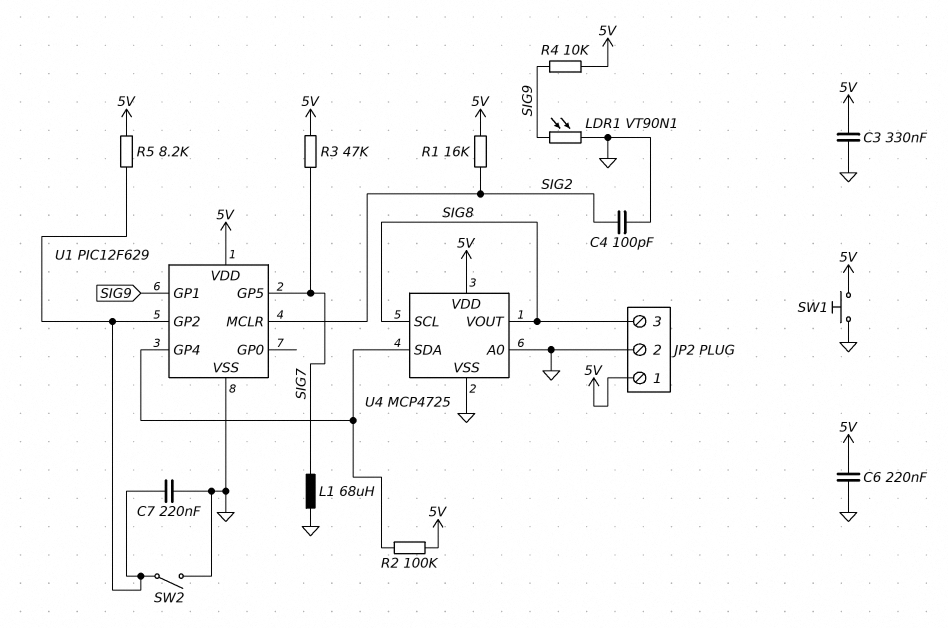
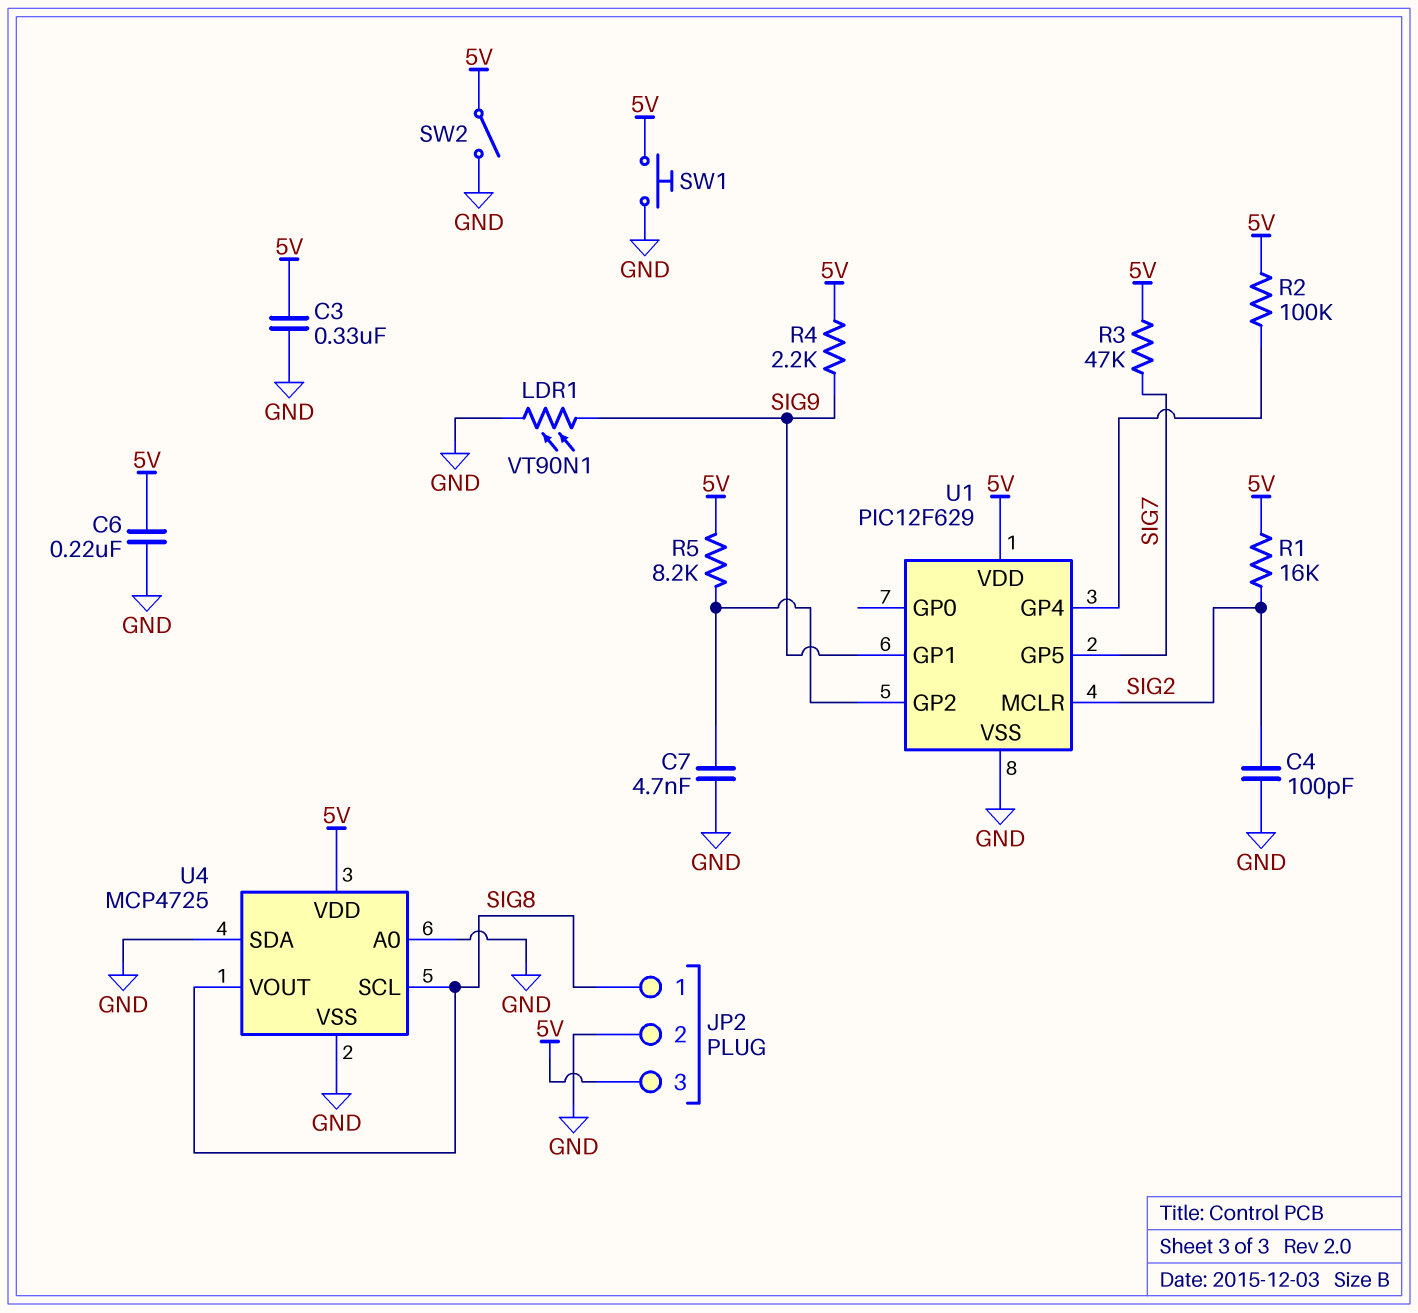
C7: 220nF (GND, U1/GP2) -> 4.7nF (GND, U1/GP2)
JP2 pin 1: 5V -> SIG8
JP2 pin 3: SIG8 -> 5V
L1: 68uH (GND, SIG7) -> none
R4: 10k (5V, SIG9) -> 2.2k (5V, SIG9)
SW2: switch (GND, U1/GP2) -> switch (5V, GND)
U4 pin SDA: U1/GP4 -> GND

